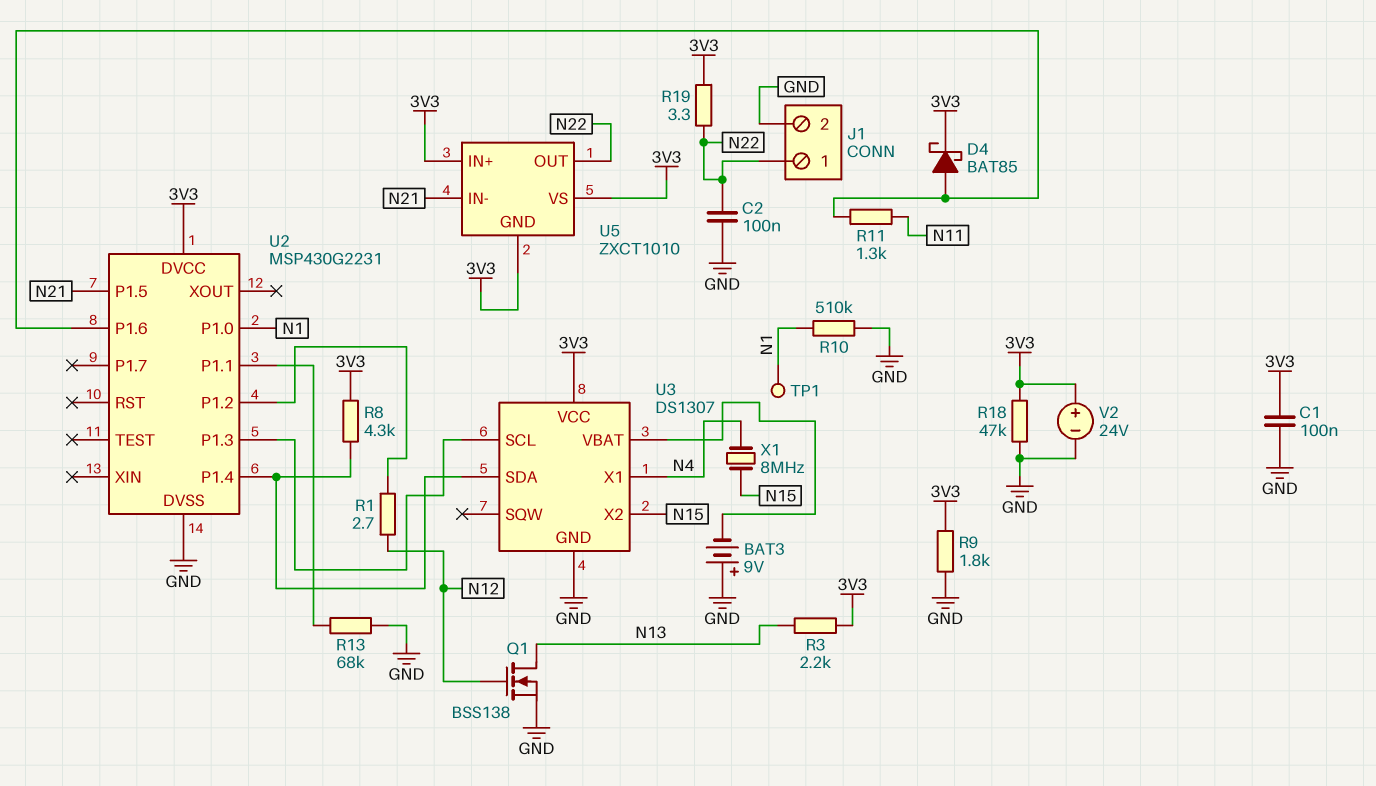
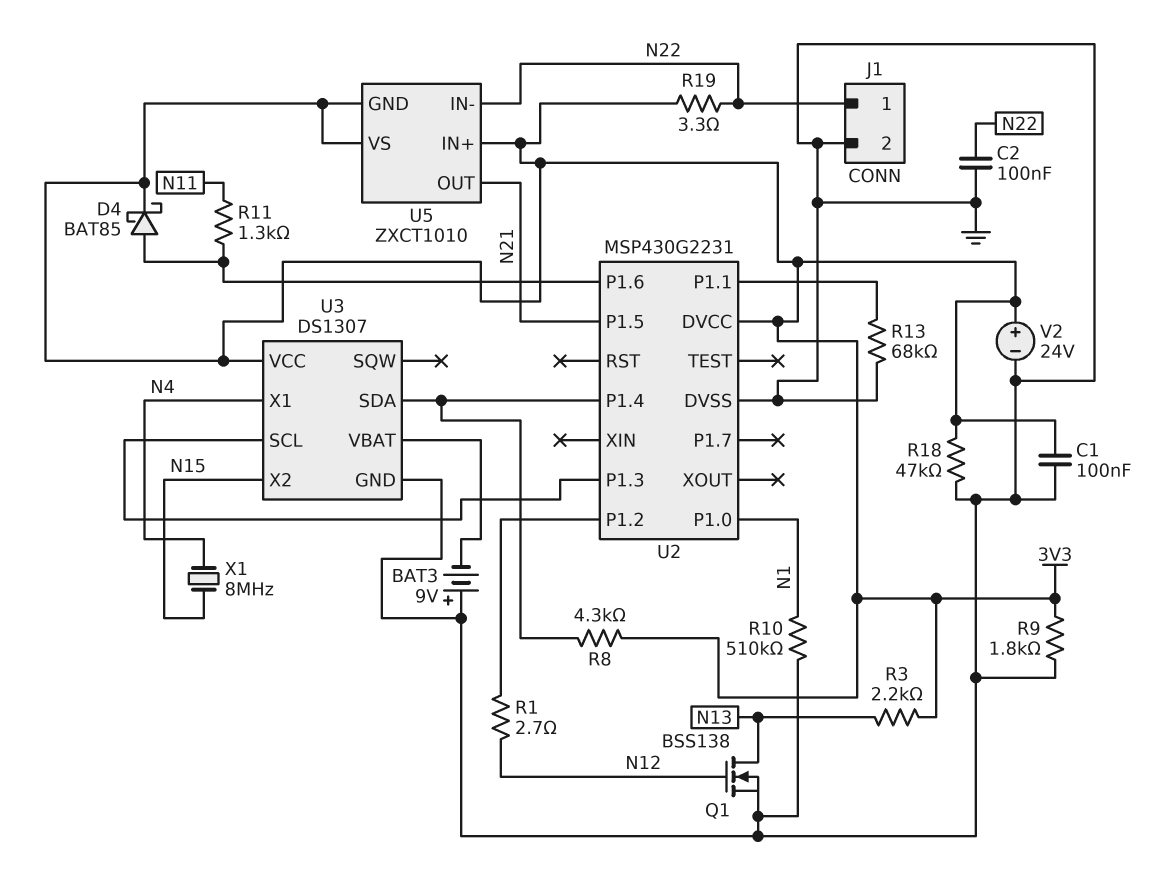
TP1: test point (N1) -> none
U5 pin IN-: N21 -> N22
U5 pin OUT: N22 -> N21

